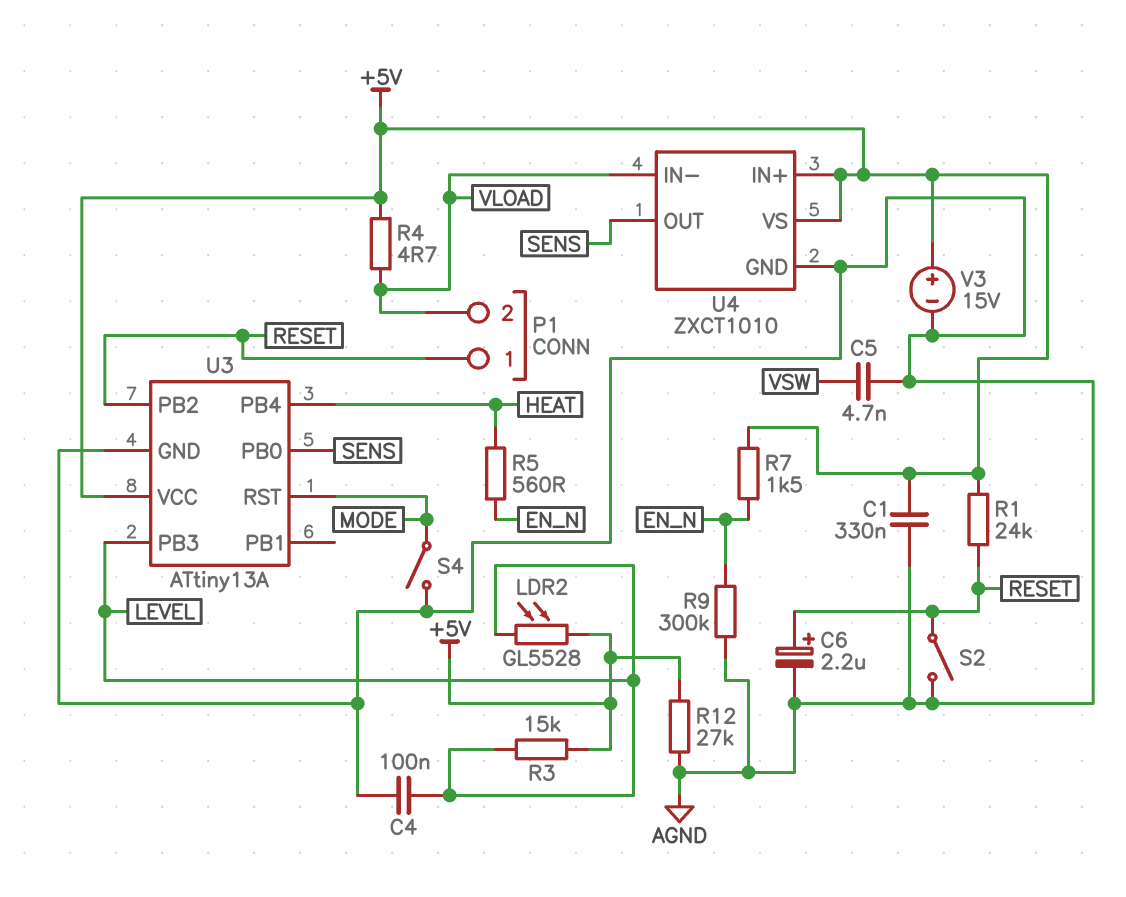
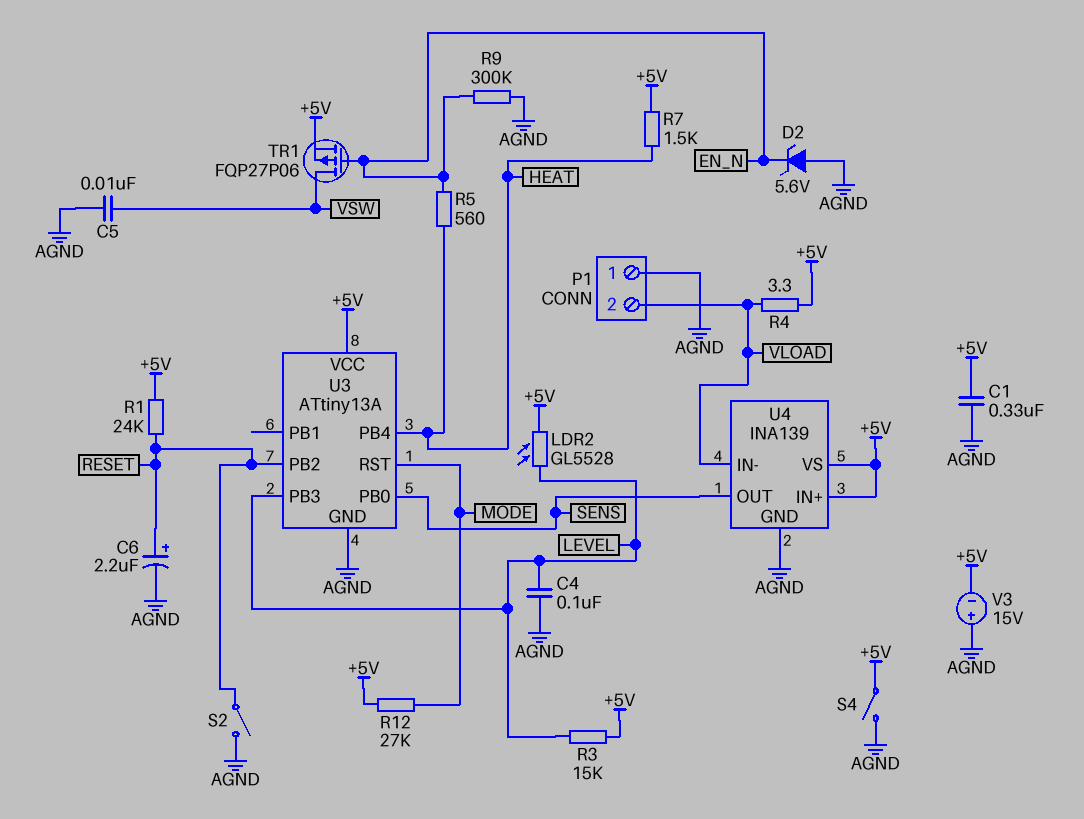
C5: 4.7nF (AGND, VSW) -> 10nF (AGND, VSW)
D2: none -> zener 5.6V (A AGND, K EN_N)
P1 pin 1: RESET -> AGND
R4: 4.7 (+5V, VLOAD) -> 3.3 (+5V, VLOAD)
R7: 1.5k (+5V, EN_N) -> 1.5k (+5V, HEAT)
R12: 27k (+5V, AGND) -> 27k (+5V, MODE)
S4: switch (AGND, MODE) -> switch (+5V, AGND)
TR1: none -> PMOS FQP27P06 (G EN_N, D VSW, S +5V)
U4: ZXCT1010 -> INA139
V3: 15V (plus +5V, minus AGND) -> 15V (plus AGND, minus +5V)

